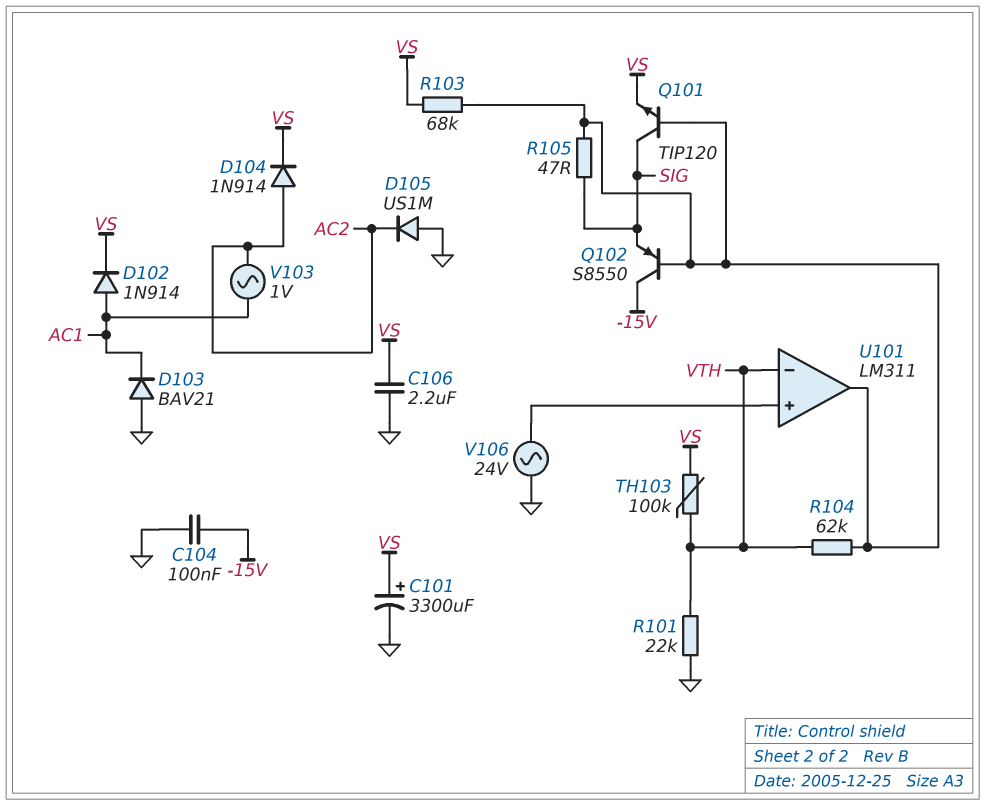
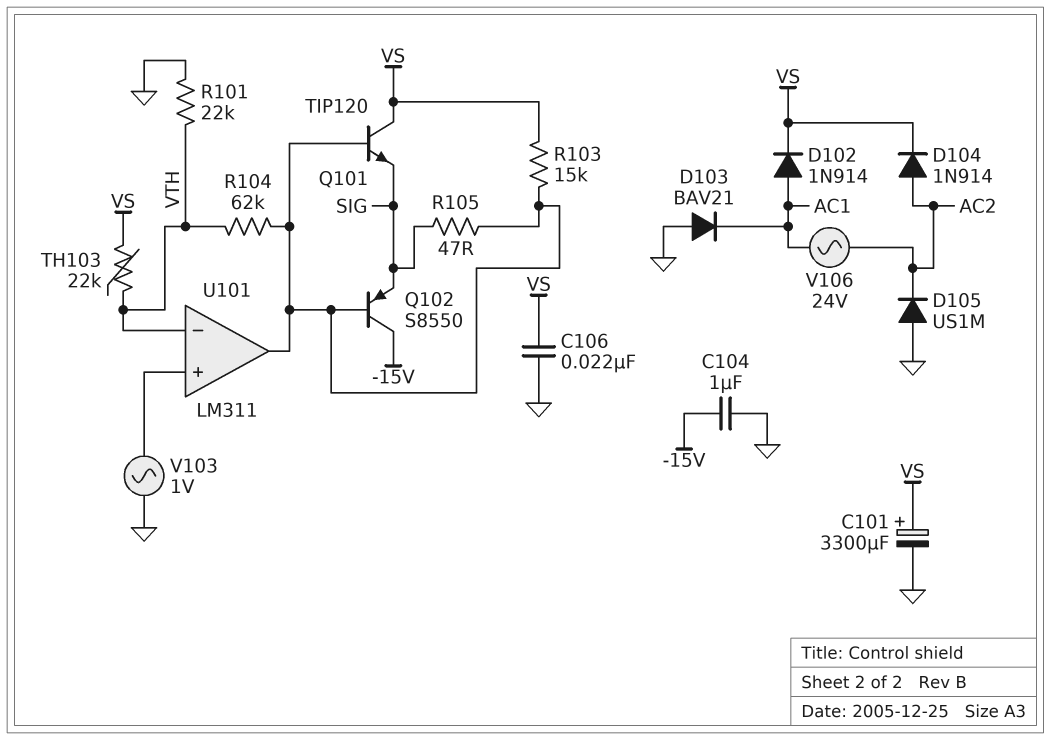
C104: 100nF (-15V, GND) -> 1uF (-15V, GND)
C106: 2.2uF (GND, VS) -> 22nF (GND, VS)
Q101: NPN TIP120 (B U101/out, C SIG, E VS) -> NPN TIP120 (B U101/out, C VS, E SIG)
R103: 68k (U101/out, VS) -> 15k (U101/out, VS)
TH103: 100k (VS, VTH) -> 22k (VS, VTH)
V103: AC 1V (AC1, AC2) -> AC 1V (GND, U101/in+)
V106: AC 24V (GND, U101/in+) -> AC 24V (AC1, AC2)

